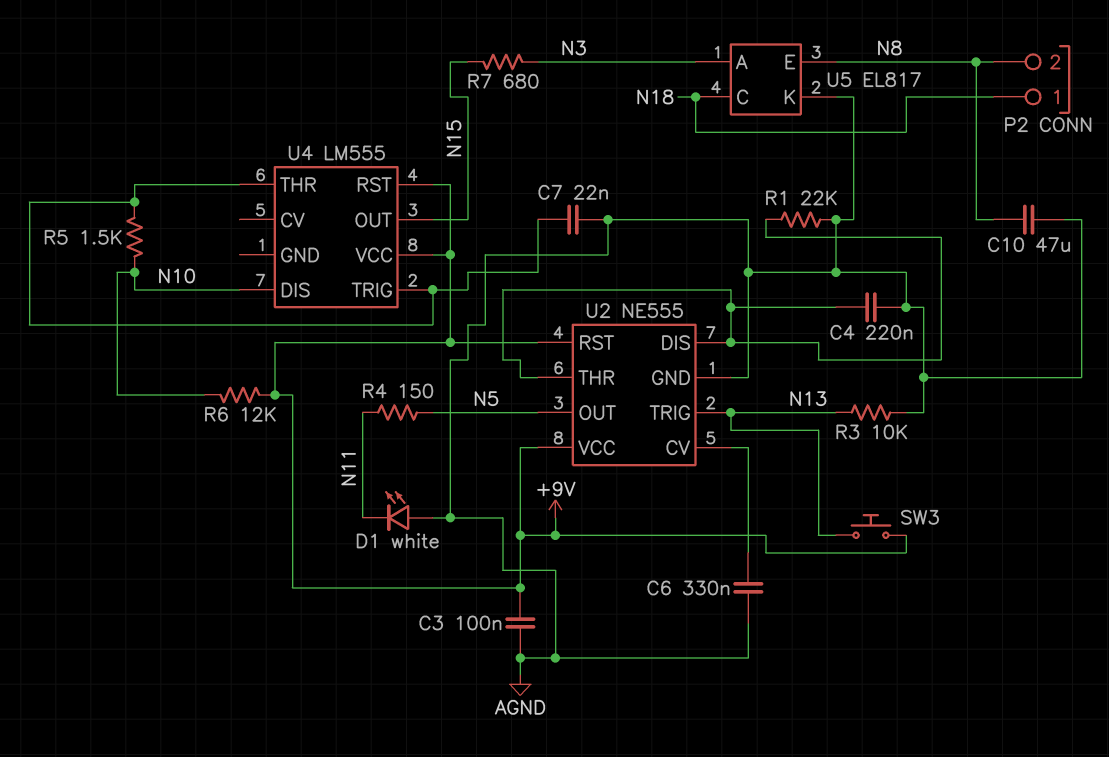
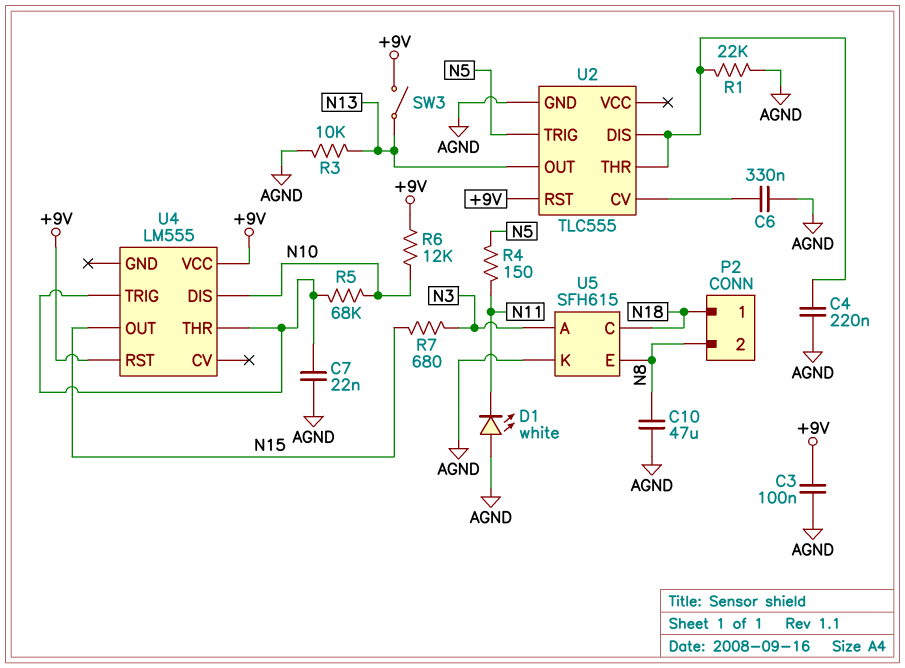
R5: 1.5k (N10, U4/THR) -> 68k (N10, U4/THR)
SW3: button (+9V, N13) -> switch (+9V, N13)
U2: NE555 -> TLC555
U2 pin OUT: N5 -> N13
U2 pin TRIG: N13 -> N5
U2 pin VCC: +9V -> none
U5: EL817 -> SFH615

